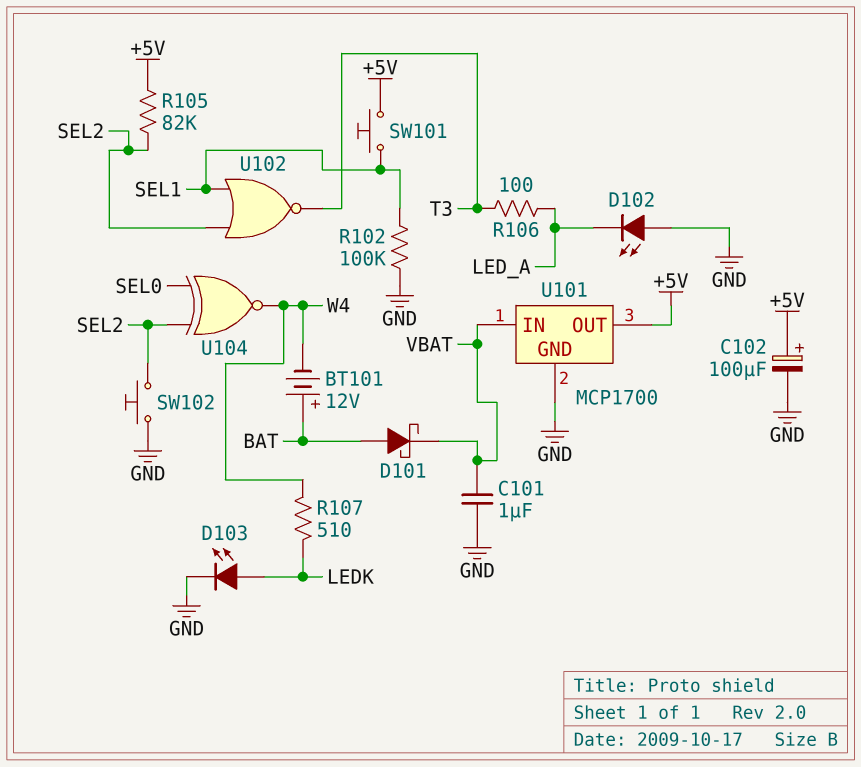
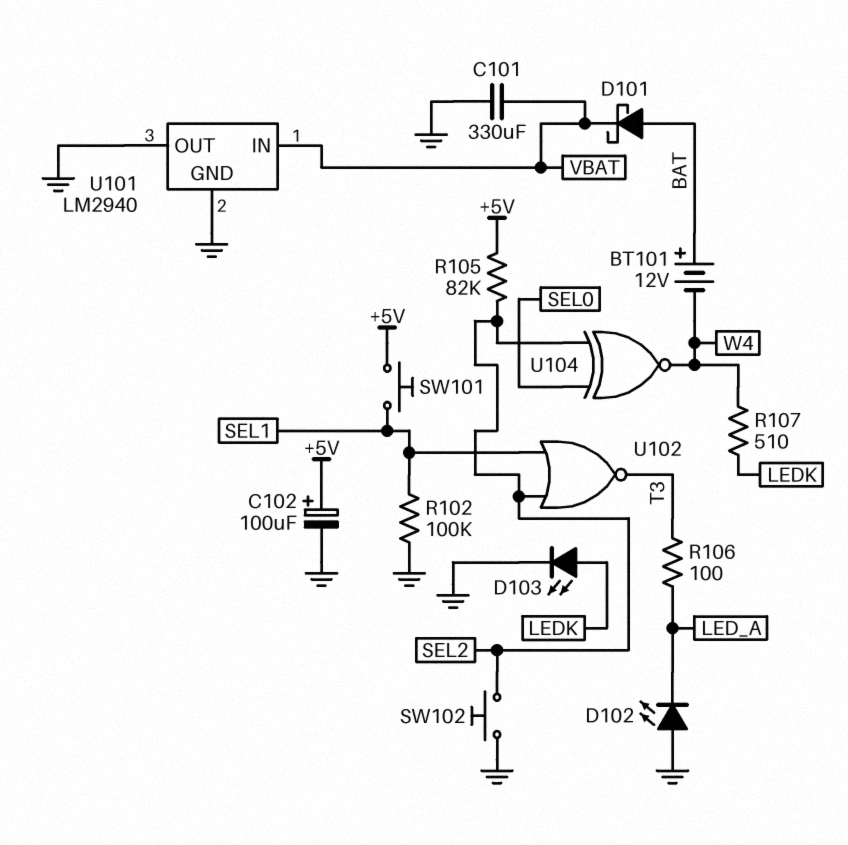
C101: 1uF (GND, VBAT) -> 330uF (GND, VBAT)
U101: MCP1700 -> LM2940
U101 pin OUT: +5V -> GND

